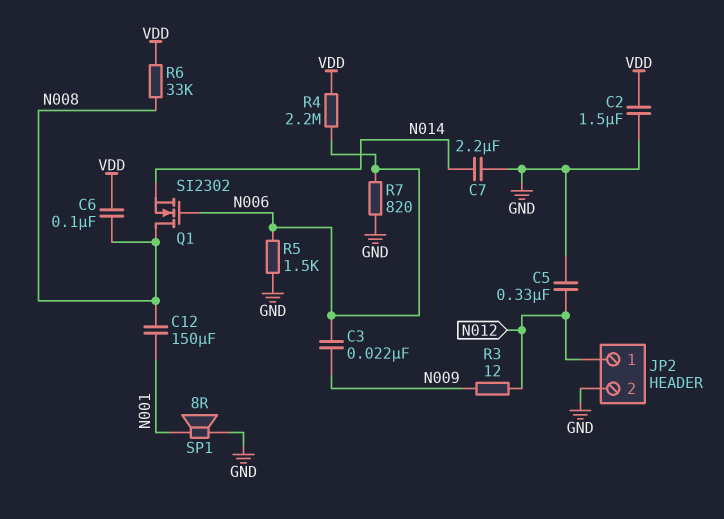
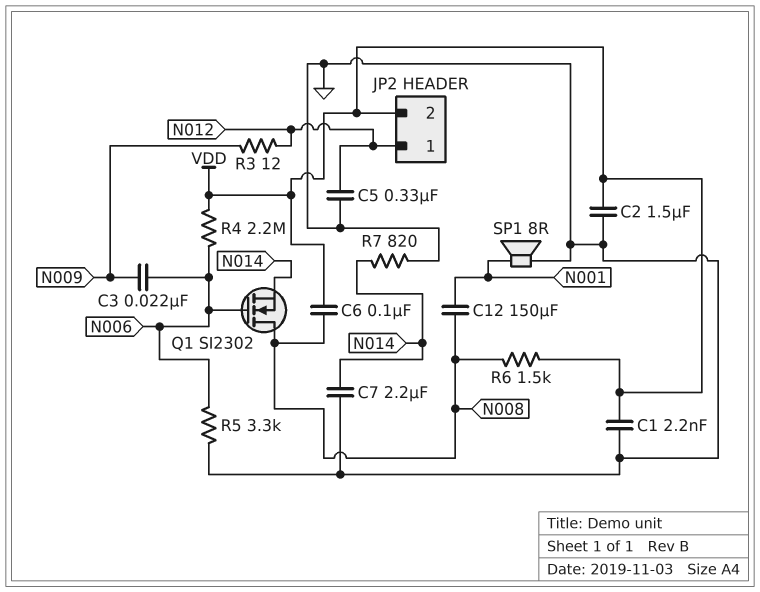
C1: none -> 2.2nF (GND, VDD)
JP2 pin 2: GND -> VDD
R5: 1.5k (GND, N006) -> 3.3k (GND, N006)
R6: 33k (N008, VDD) -> 1.5k (N008, VDD)
R7: 820 (GND, N006) -> 820 (GND, N014)

